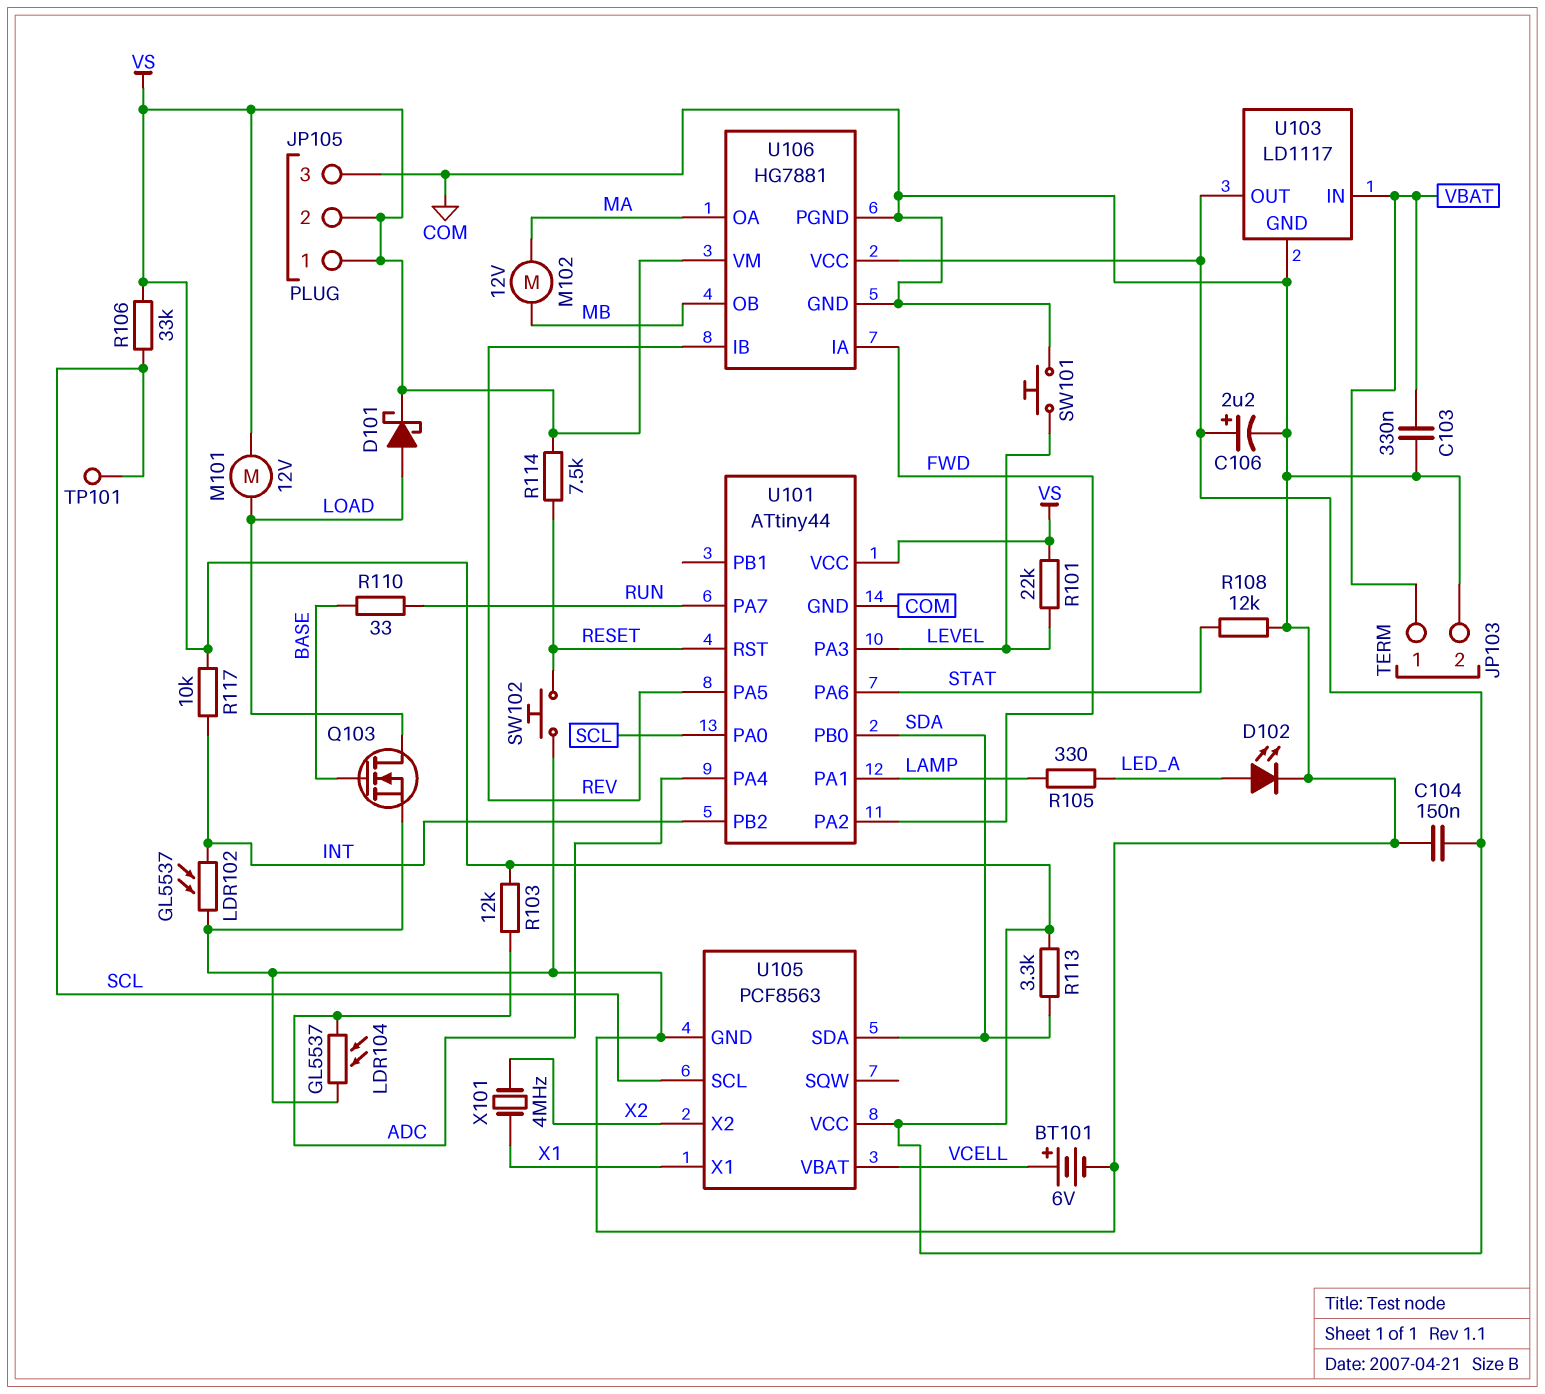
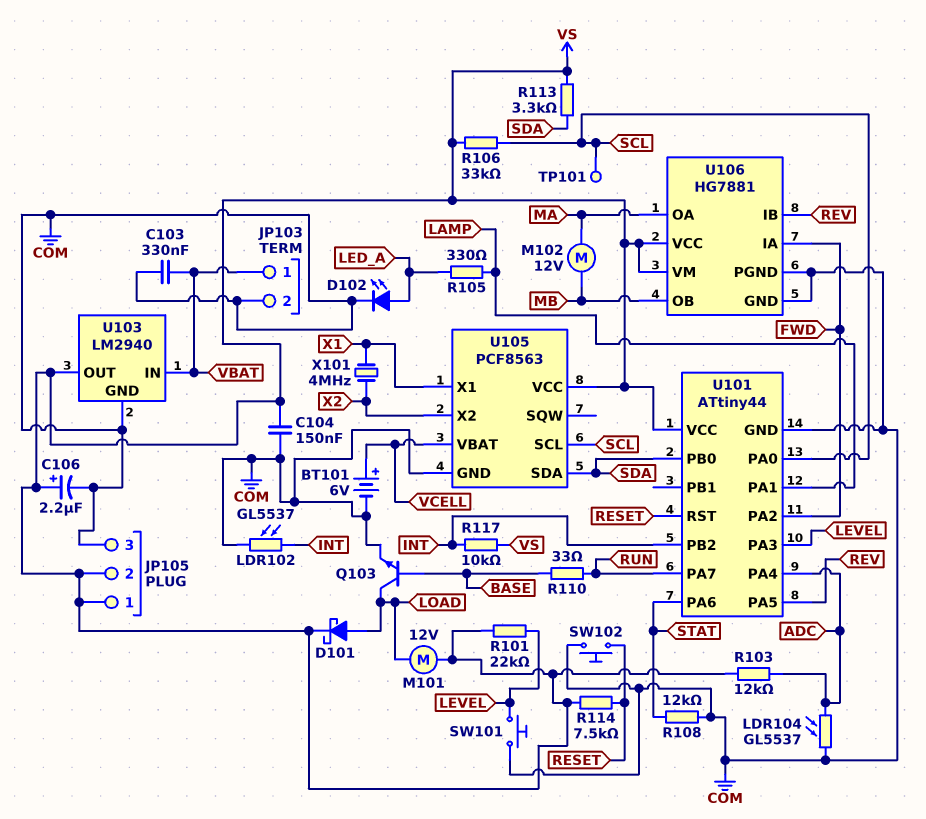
Q103: NMOS (G BASE, D LOAD, S COM) -> NPN (B BASE, C LOAD, E COM)
U103: LD1117 -> LM2940

